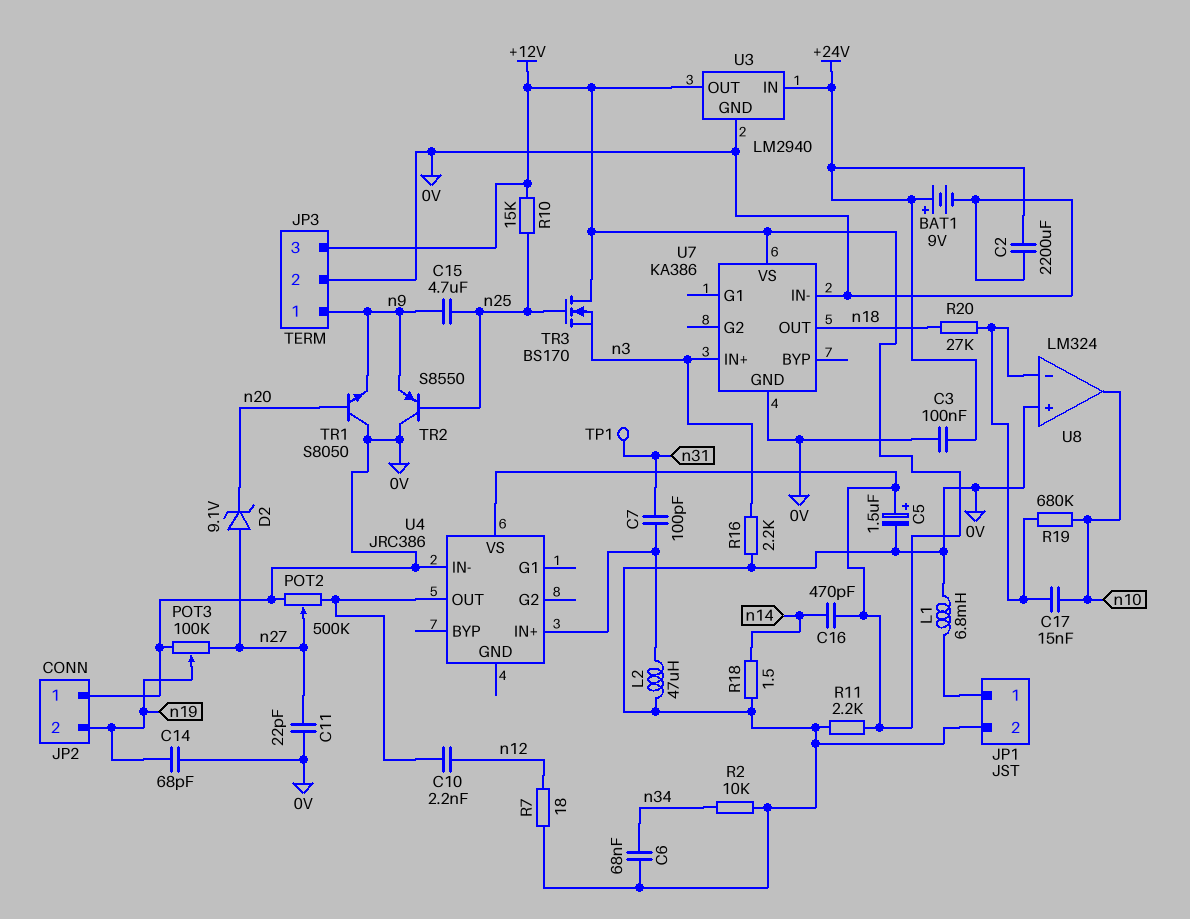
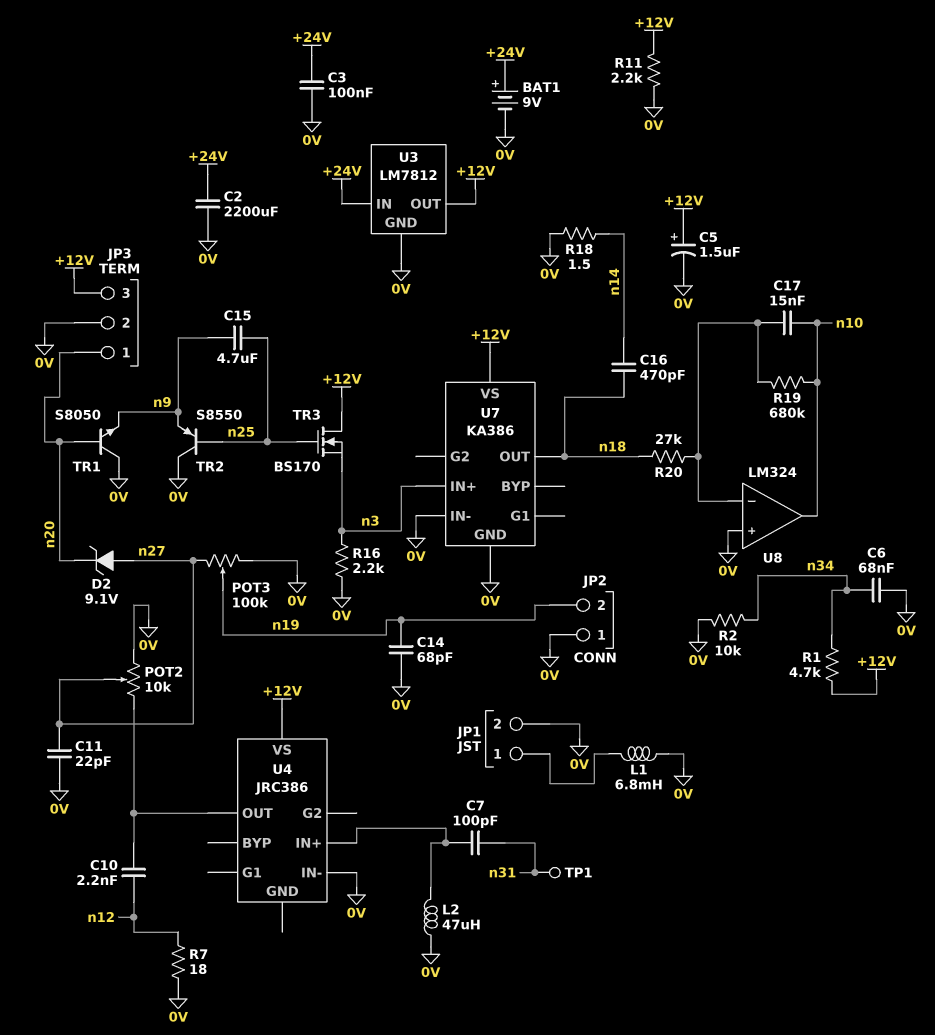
C16: 470pF (+12V, n14) -> 470pF (n14, n18)
JP3 pin 1: n9 -> n20
POT2: 500k (0V, U4/OUT, wiper n27) -> 10k (0V, U4/OUT, wiper n27)
R1: none -> 4.7k (+12V, n34)
R10: 15k (+12V, n25) -> none
U3: LM2940 -> LM7812

